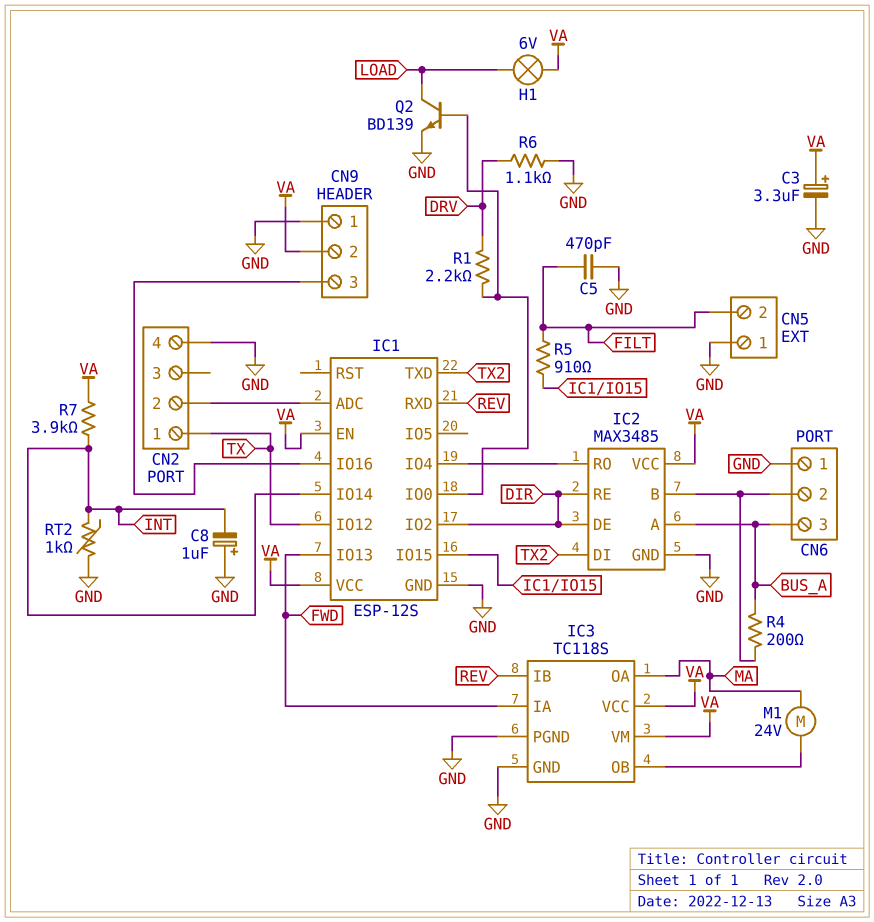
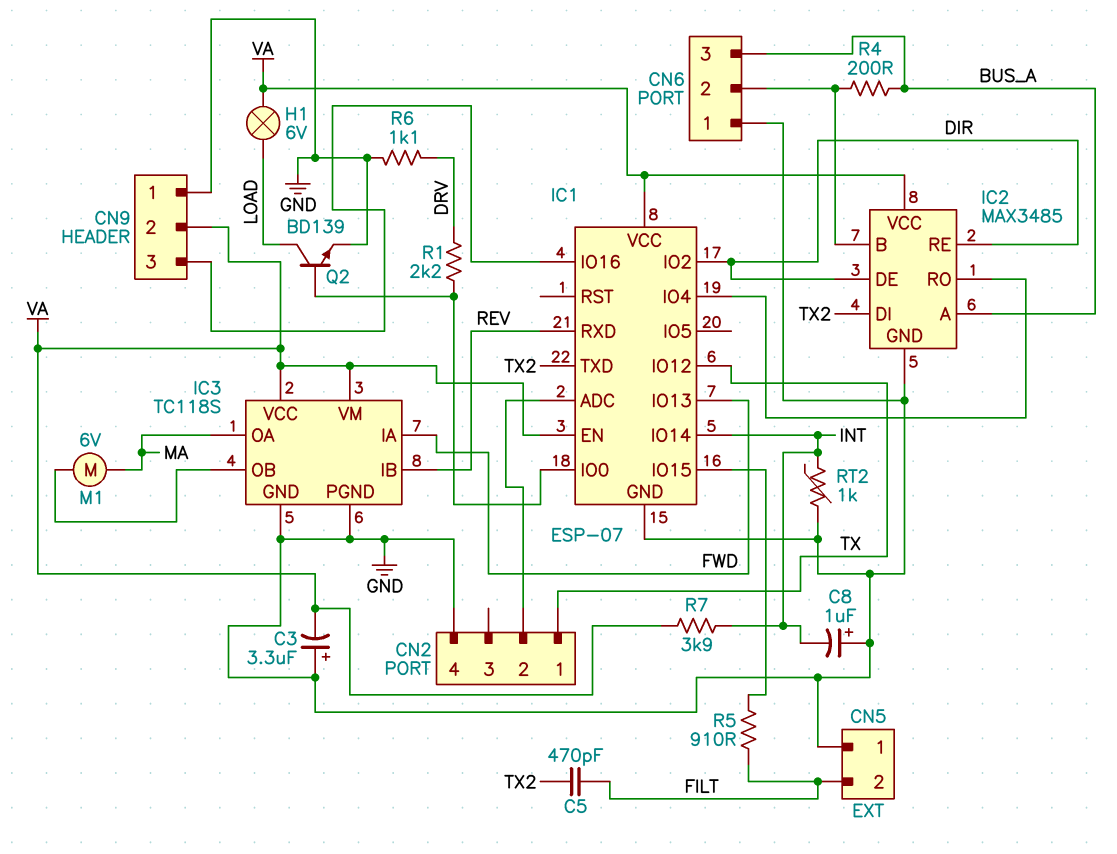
C3: 3.3uF (plus VA, minus GND) -> 3.3uF (plus GND, minus VA)
C5: 470pF (FILT, GND) -> 470pF (FILT, TX2)
IC1: ESP-12S -> ESP-07
M1: motor 24V (IC3/OB, MA) -> motor 6V (IC3/OB, MA)

